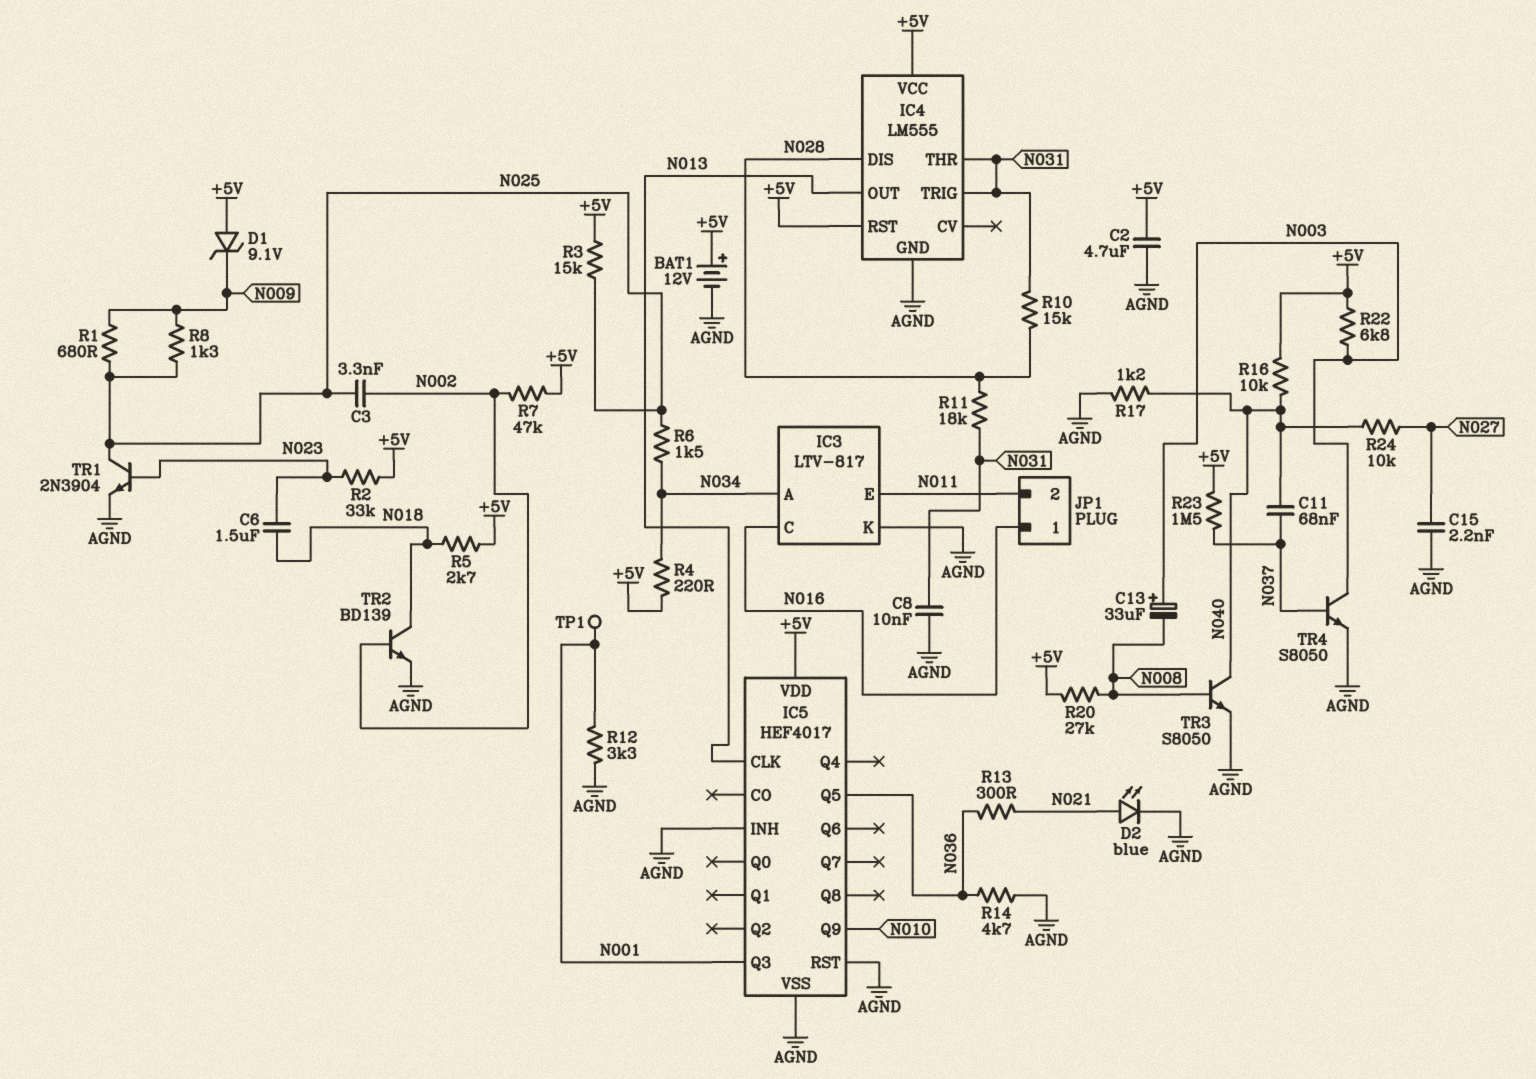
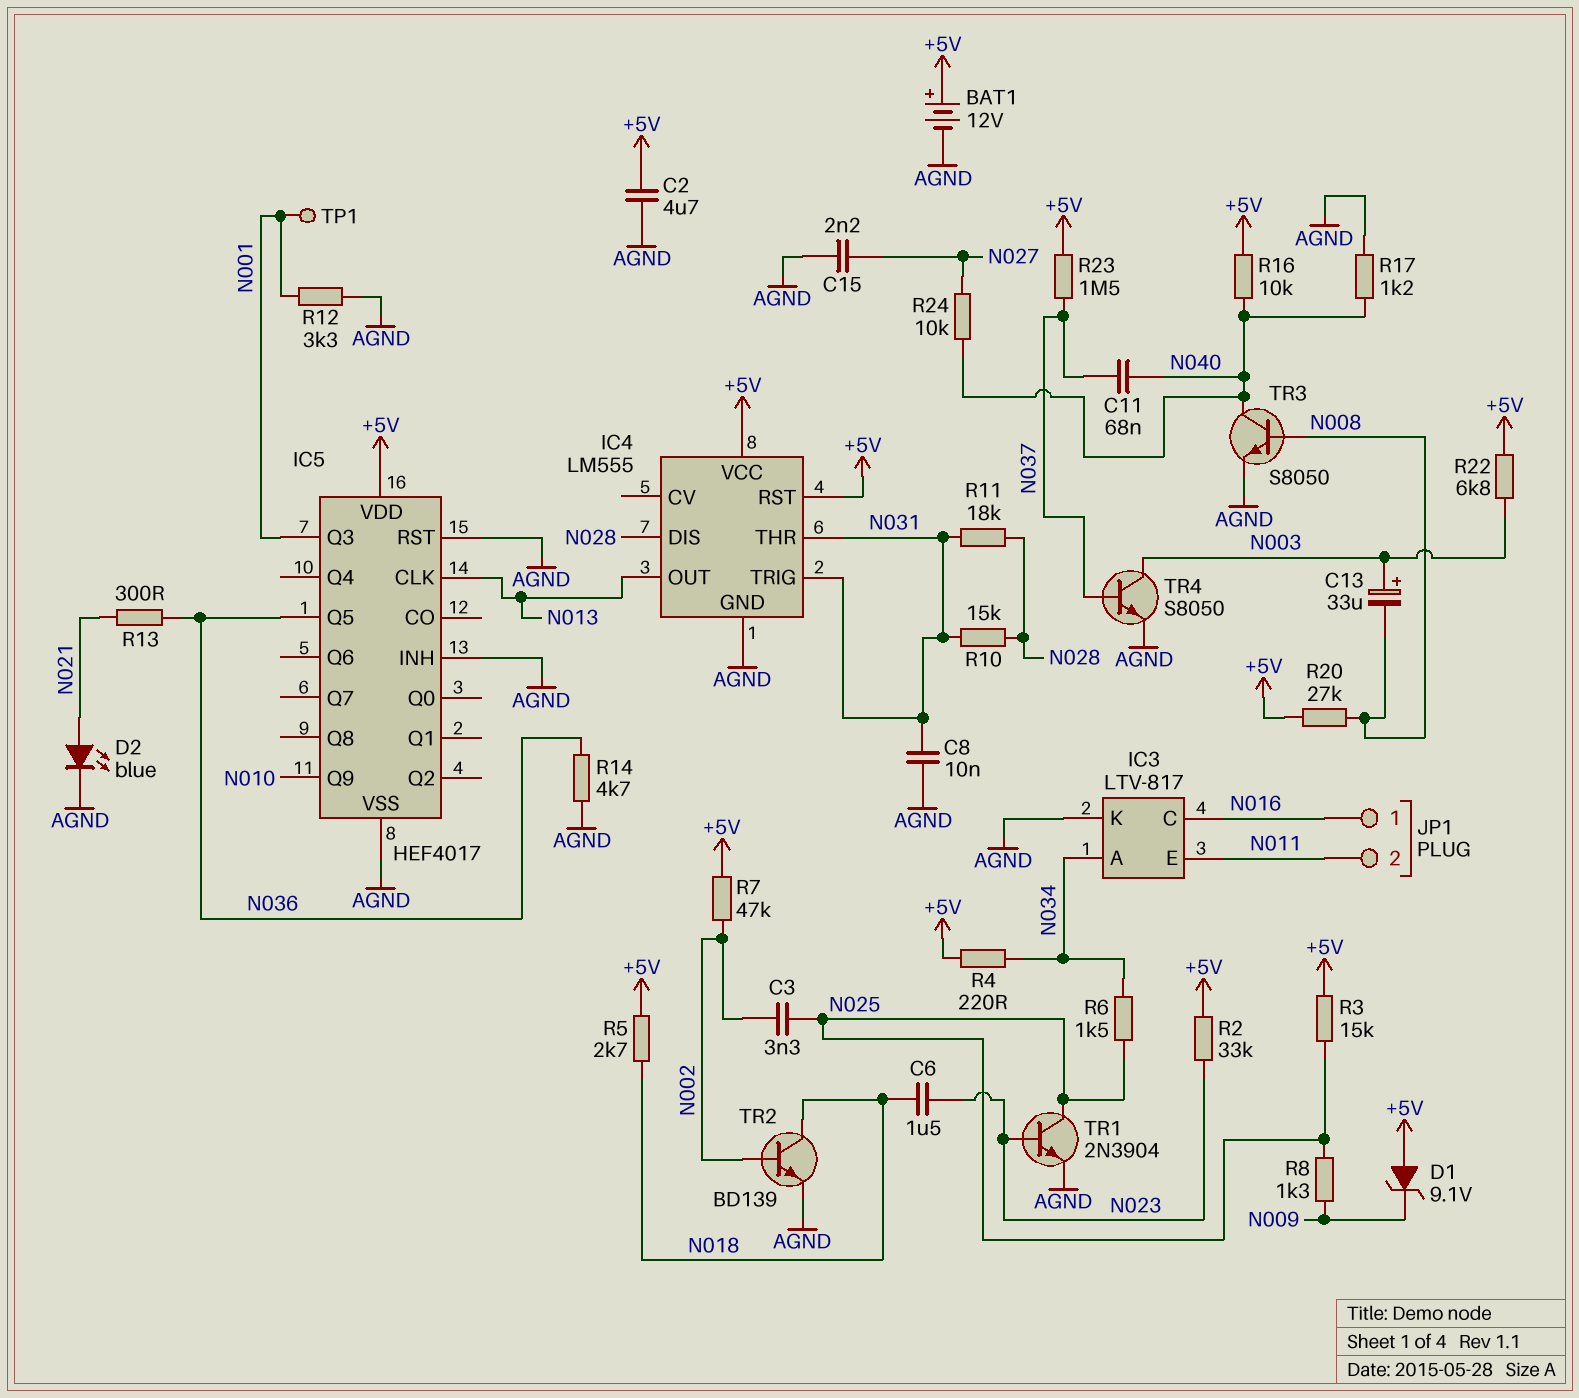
R1: 680 (N009, N025) -> none

